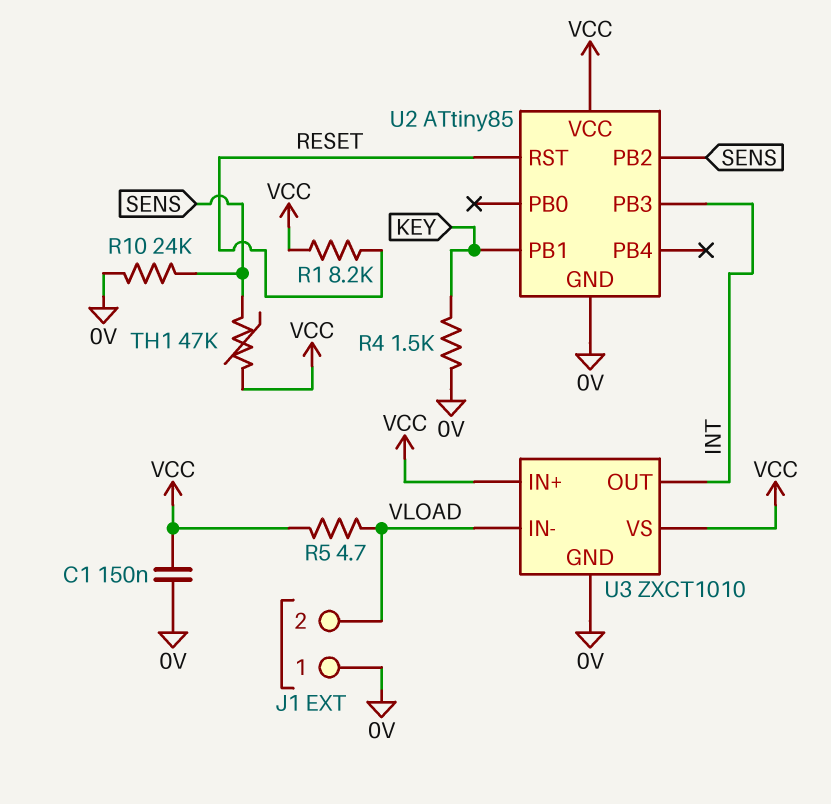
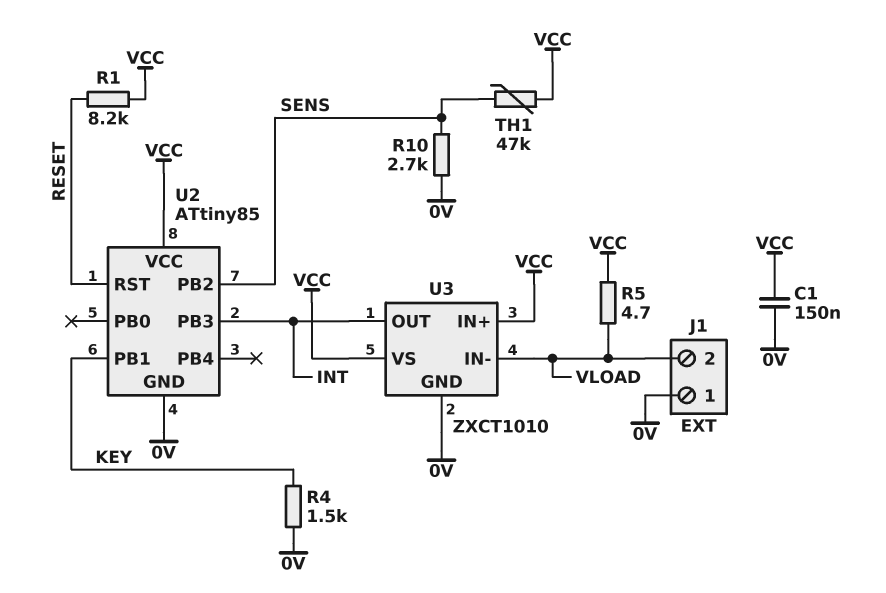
R10: 24k (0V, SENS) -> 2.7k (0V, SENS)

